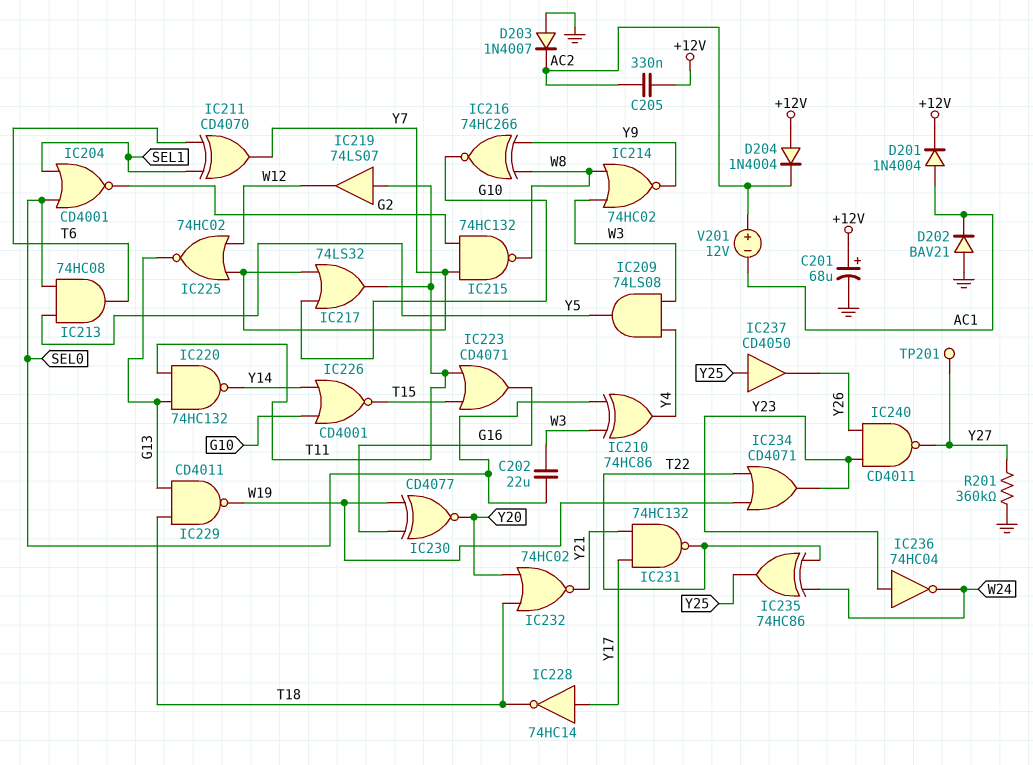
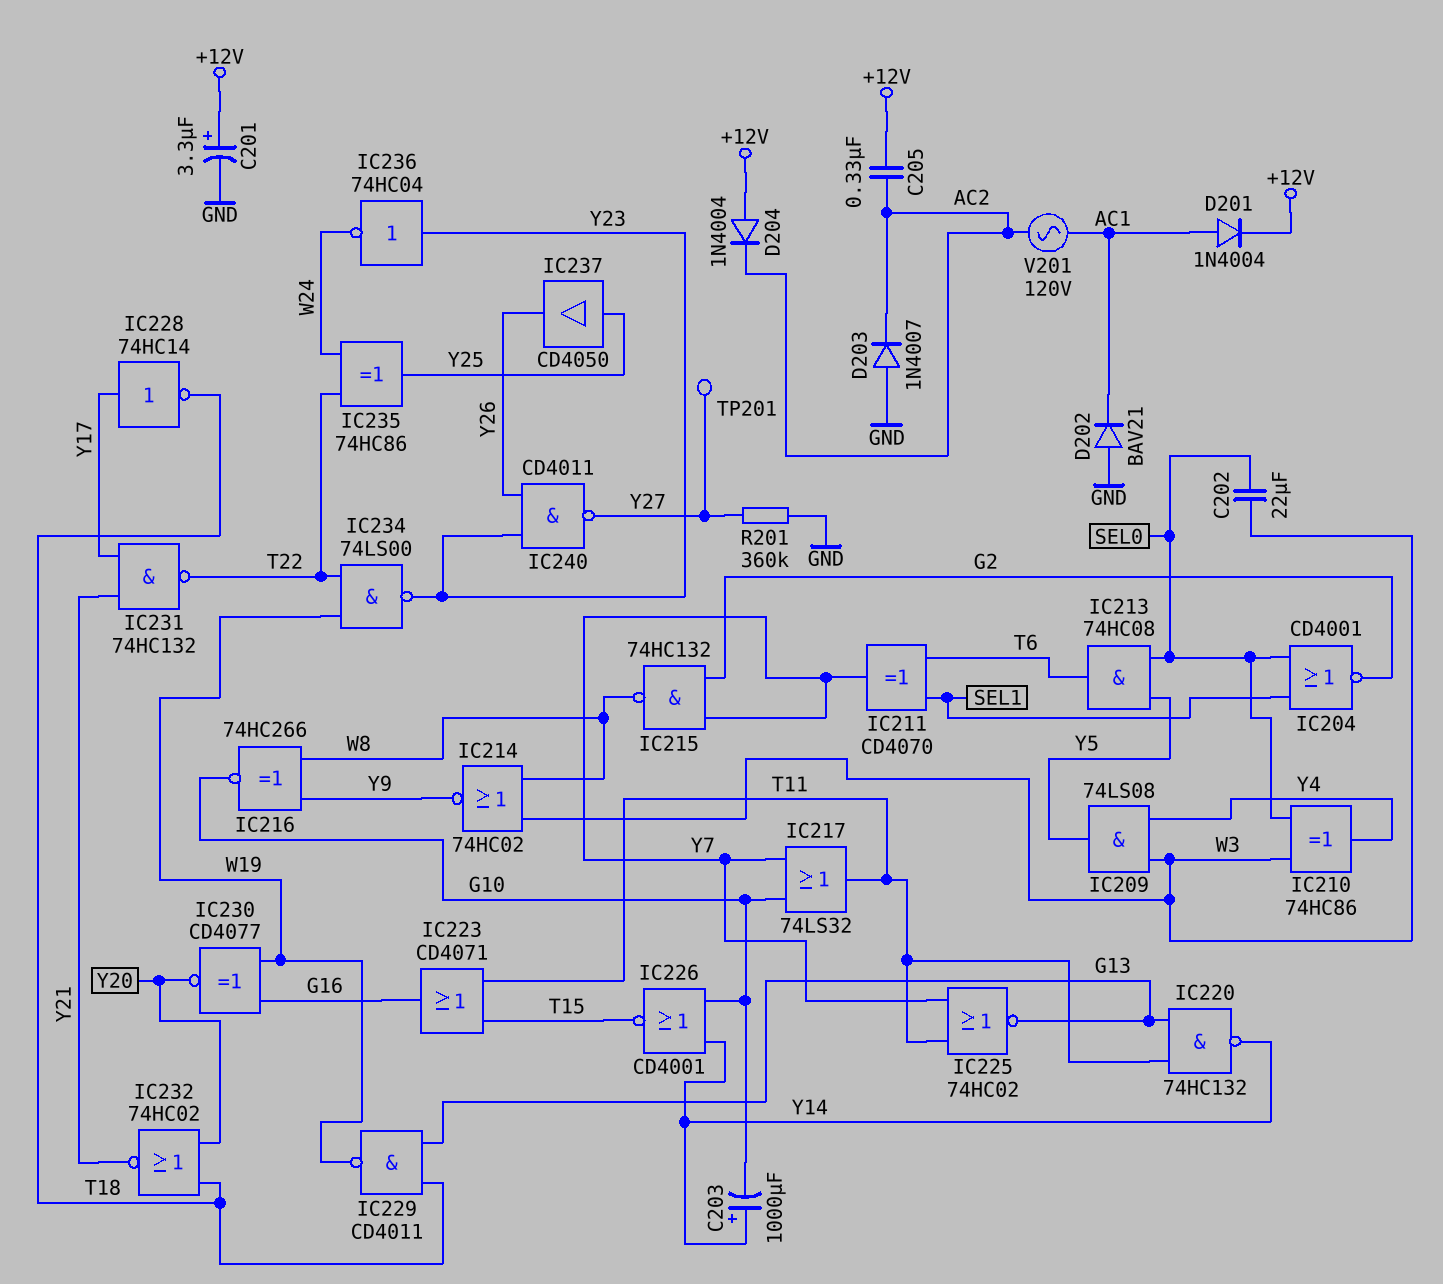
C201: 68uF (plus +12V, minus GND) -> 3.3uF (plus +12V, minus GND)
C203: none -> 1000uF (plus Y14, minus G10)
IC219: buffer 74LS07 (in T11, out W12) -> none
IC225: NOR 74HC02 (in W12, in Y7, out G13) -> NOR 74HC02 (in T11, in Y7, out G13)
IC234: OR CD4071 (in T22, in W19, out Y23) -> NAND 74LS00 (in T22, in W19, out Y23)
V201: 12V (plus AC2, minus AC1) -> AC 120V (AC1, AC2)

